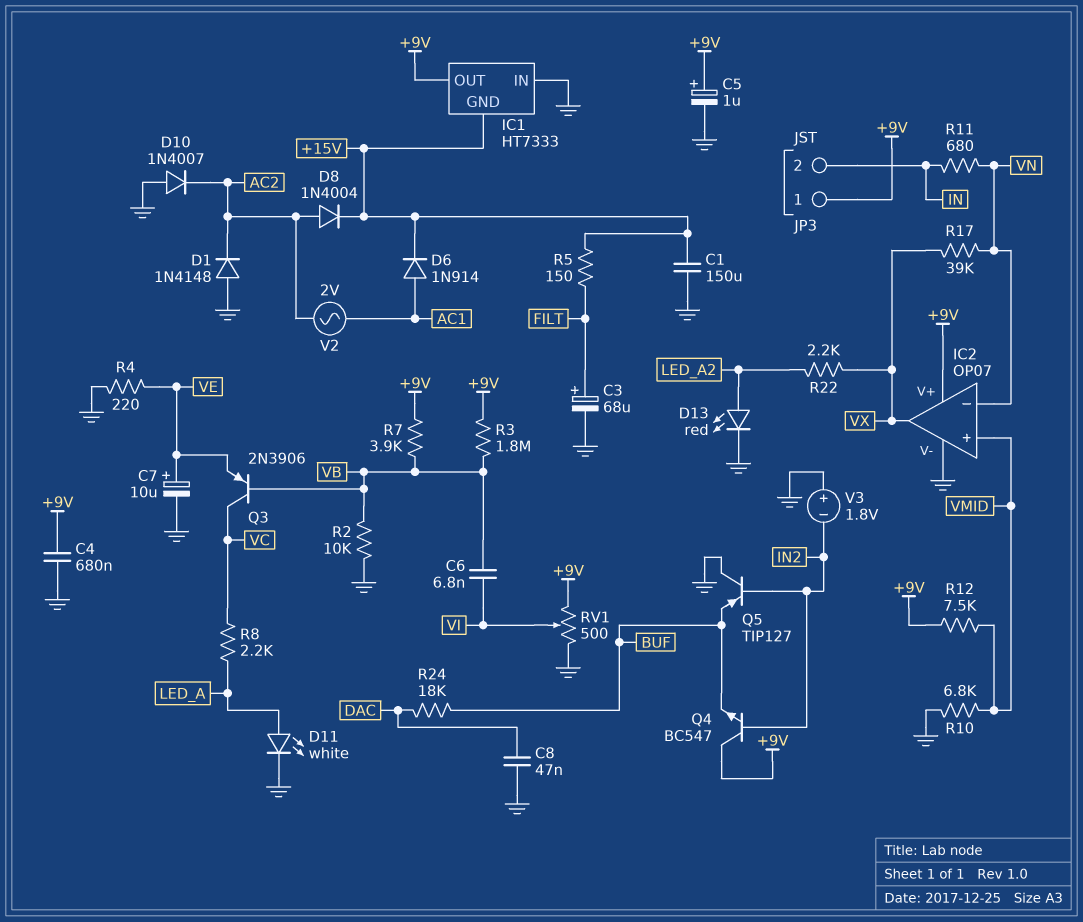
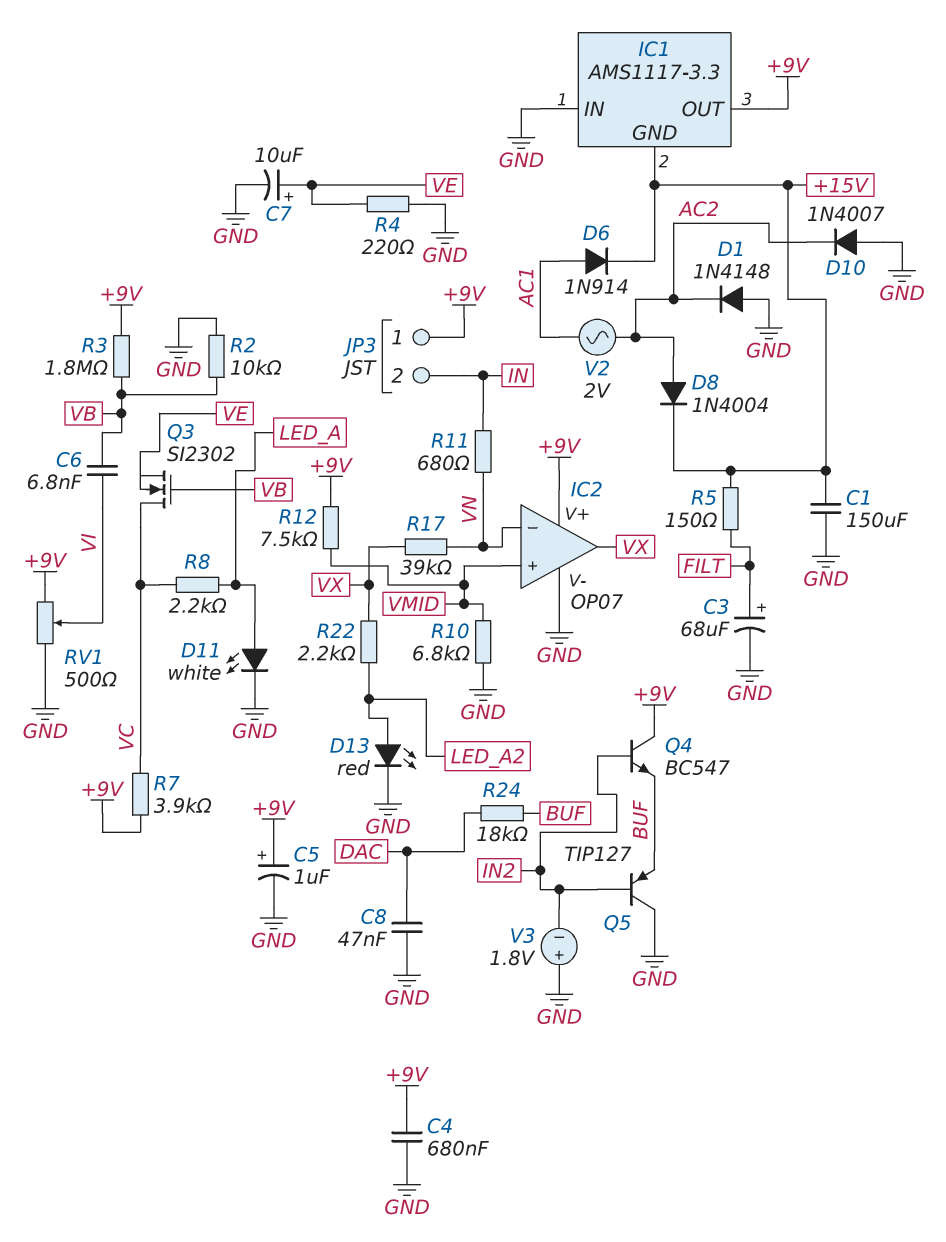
IC1: HT7333 -> AMS1117-3.3
Q3: PNP 2N3906 (B VB, C VC, E VE) -> NMOS SI2302 (G VB, D VC, S VE)
R7: 3.9k (+9V, VB) -> 3.9k (+9V, VC)

